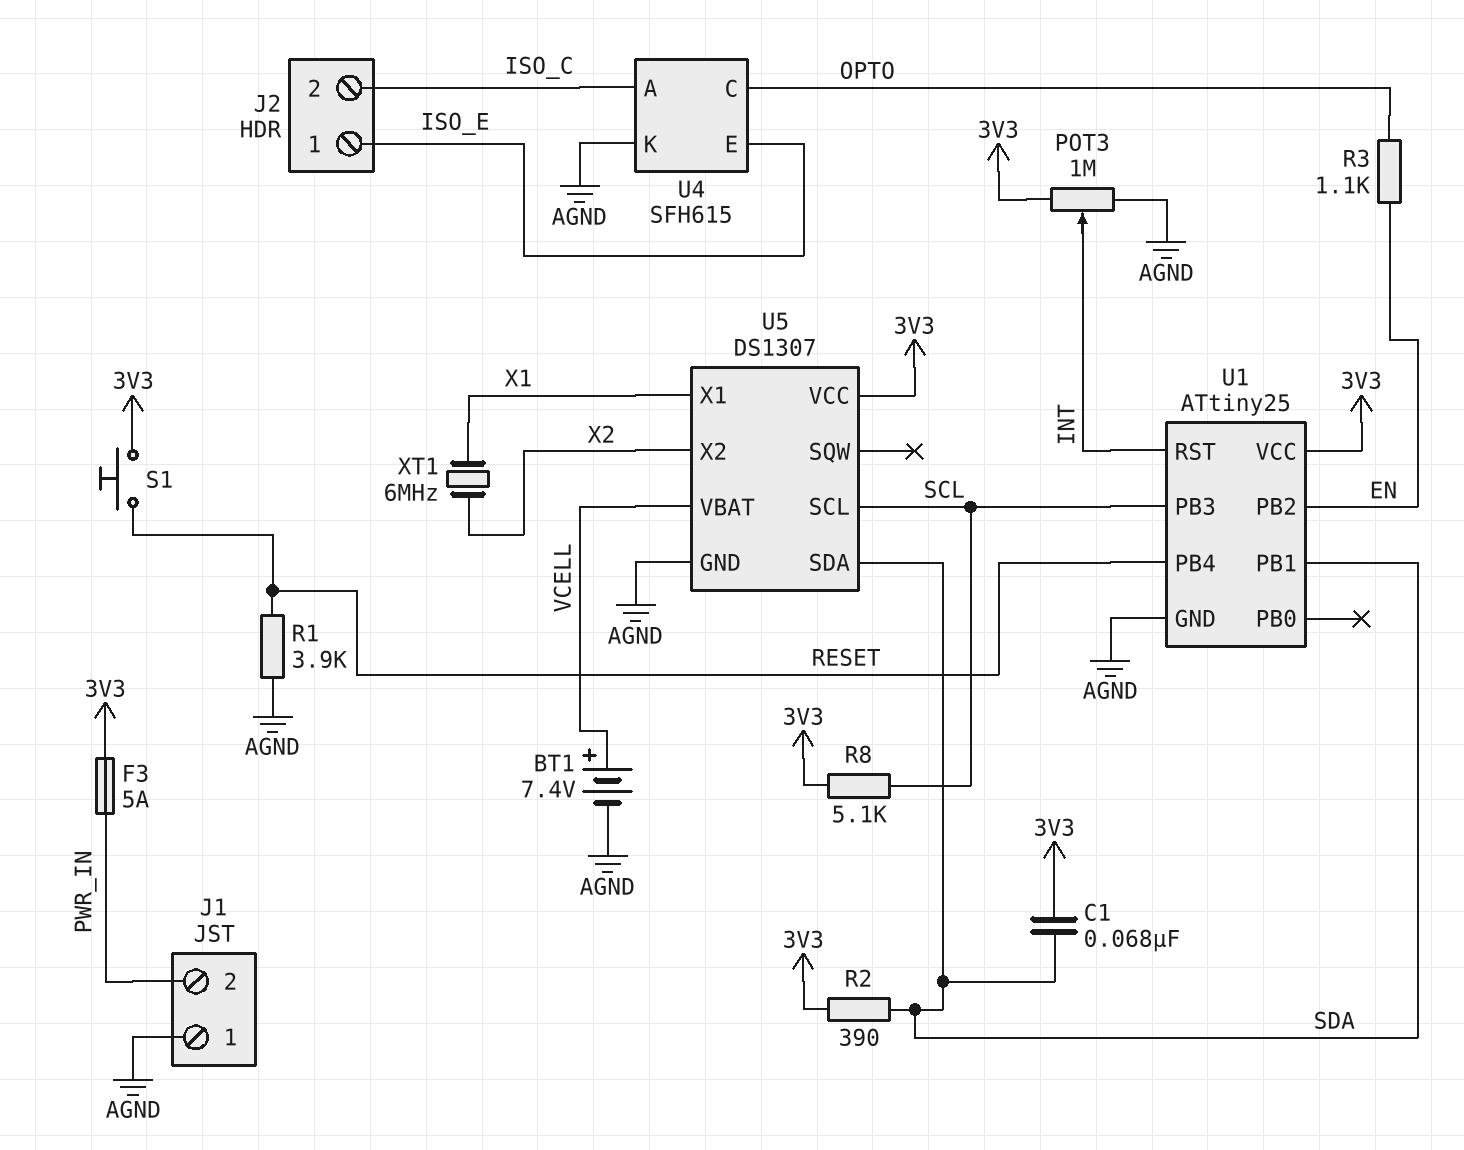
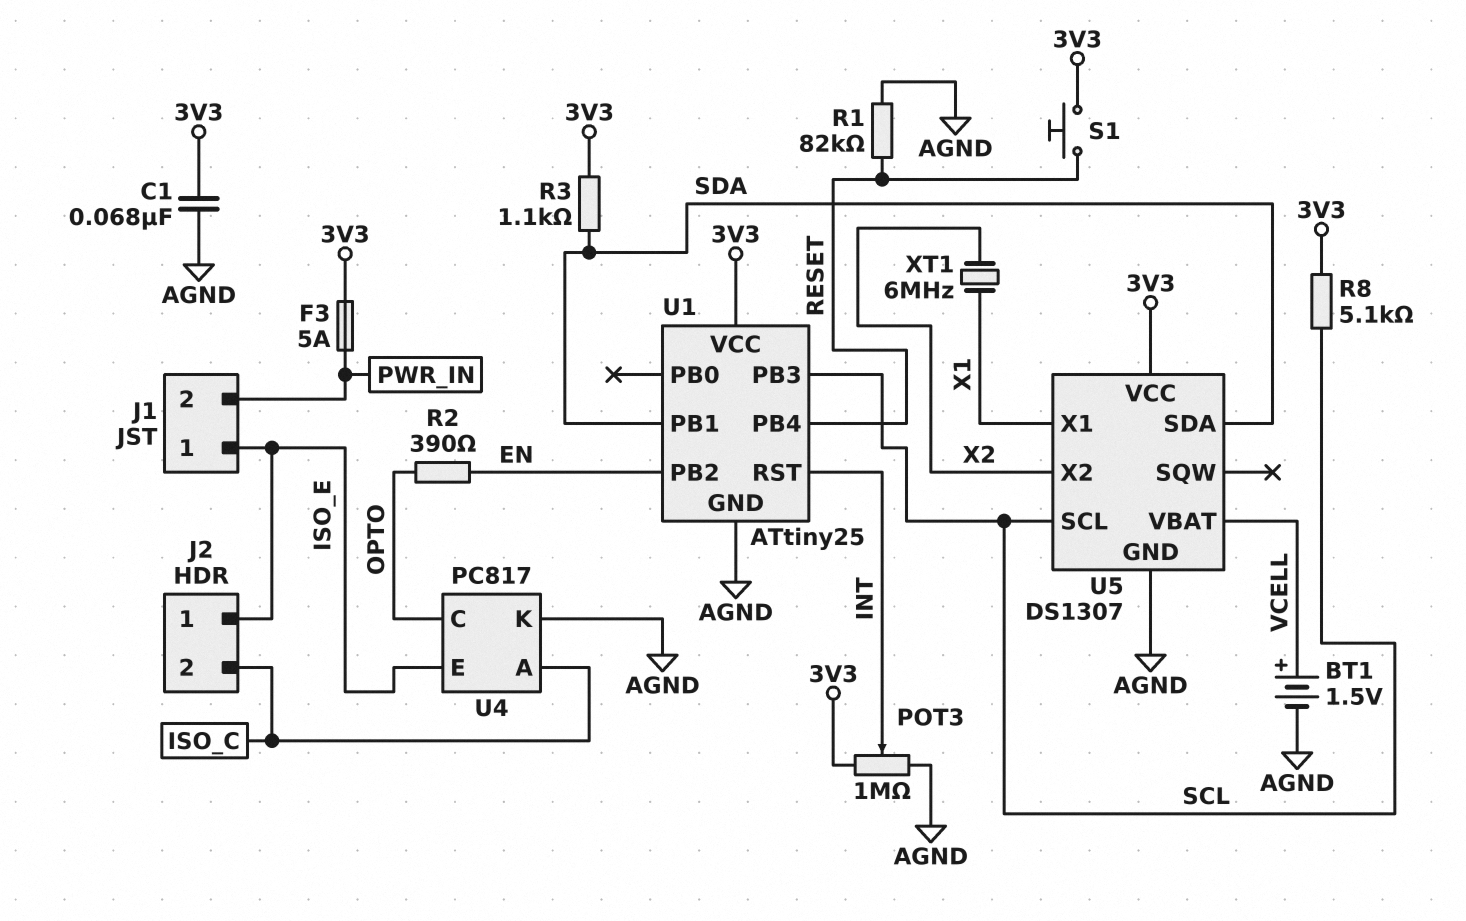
BT1: 7.4V (plus VCELL, minus AGND) -> 1.5V (plus VCELL, minus AGND)
C1: 68nF (3V3, SDA) -> 68nF (3V3, AGND)
J1 pin 1: AGND -> ISO_E
R1: 3.9k (AGND, RESET) -> 82k (AGND, RESET)
R2: 390 (3V3, SDA) -> 390 (EN, OPTO)
R3: 1.1k (EN, OPTO) -> 1.1k (3V3, SDA)
U4: SFH615 -> PC817

